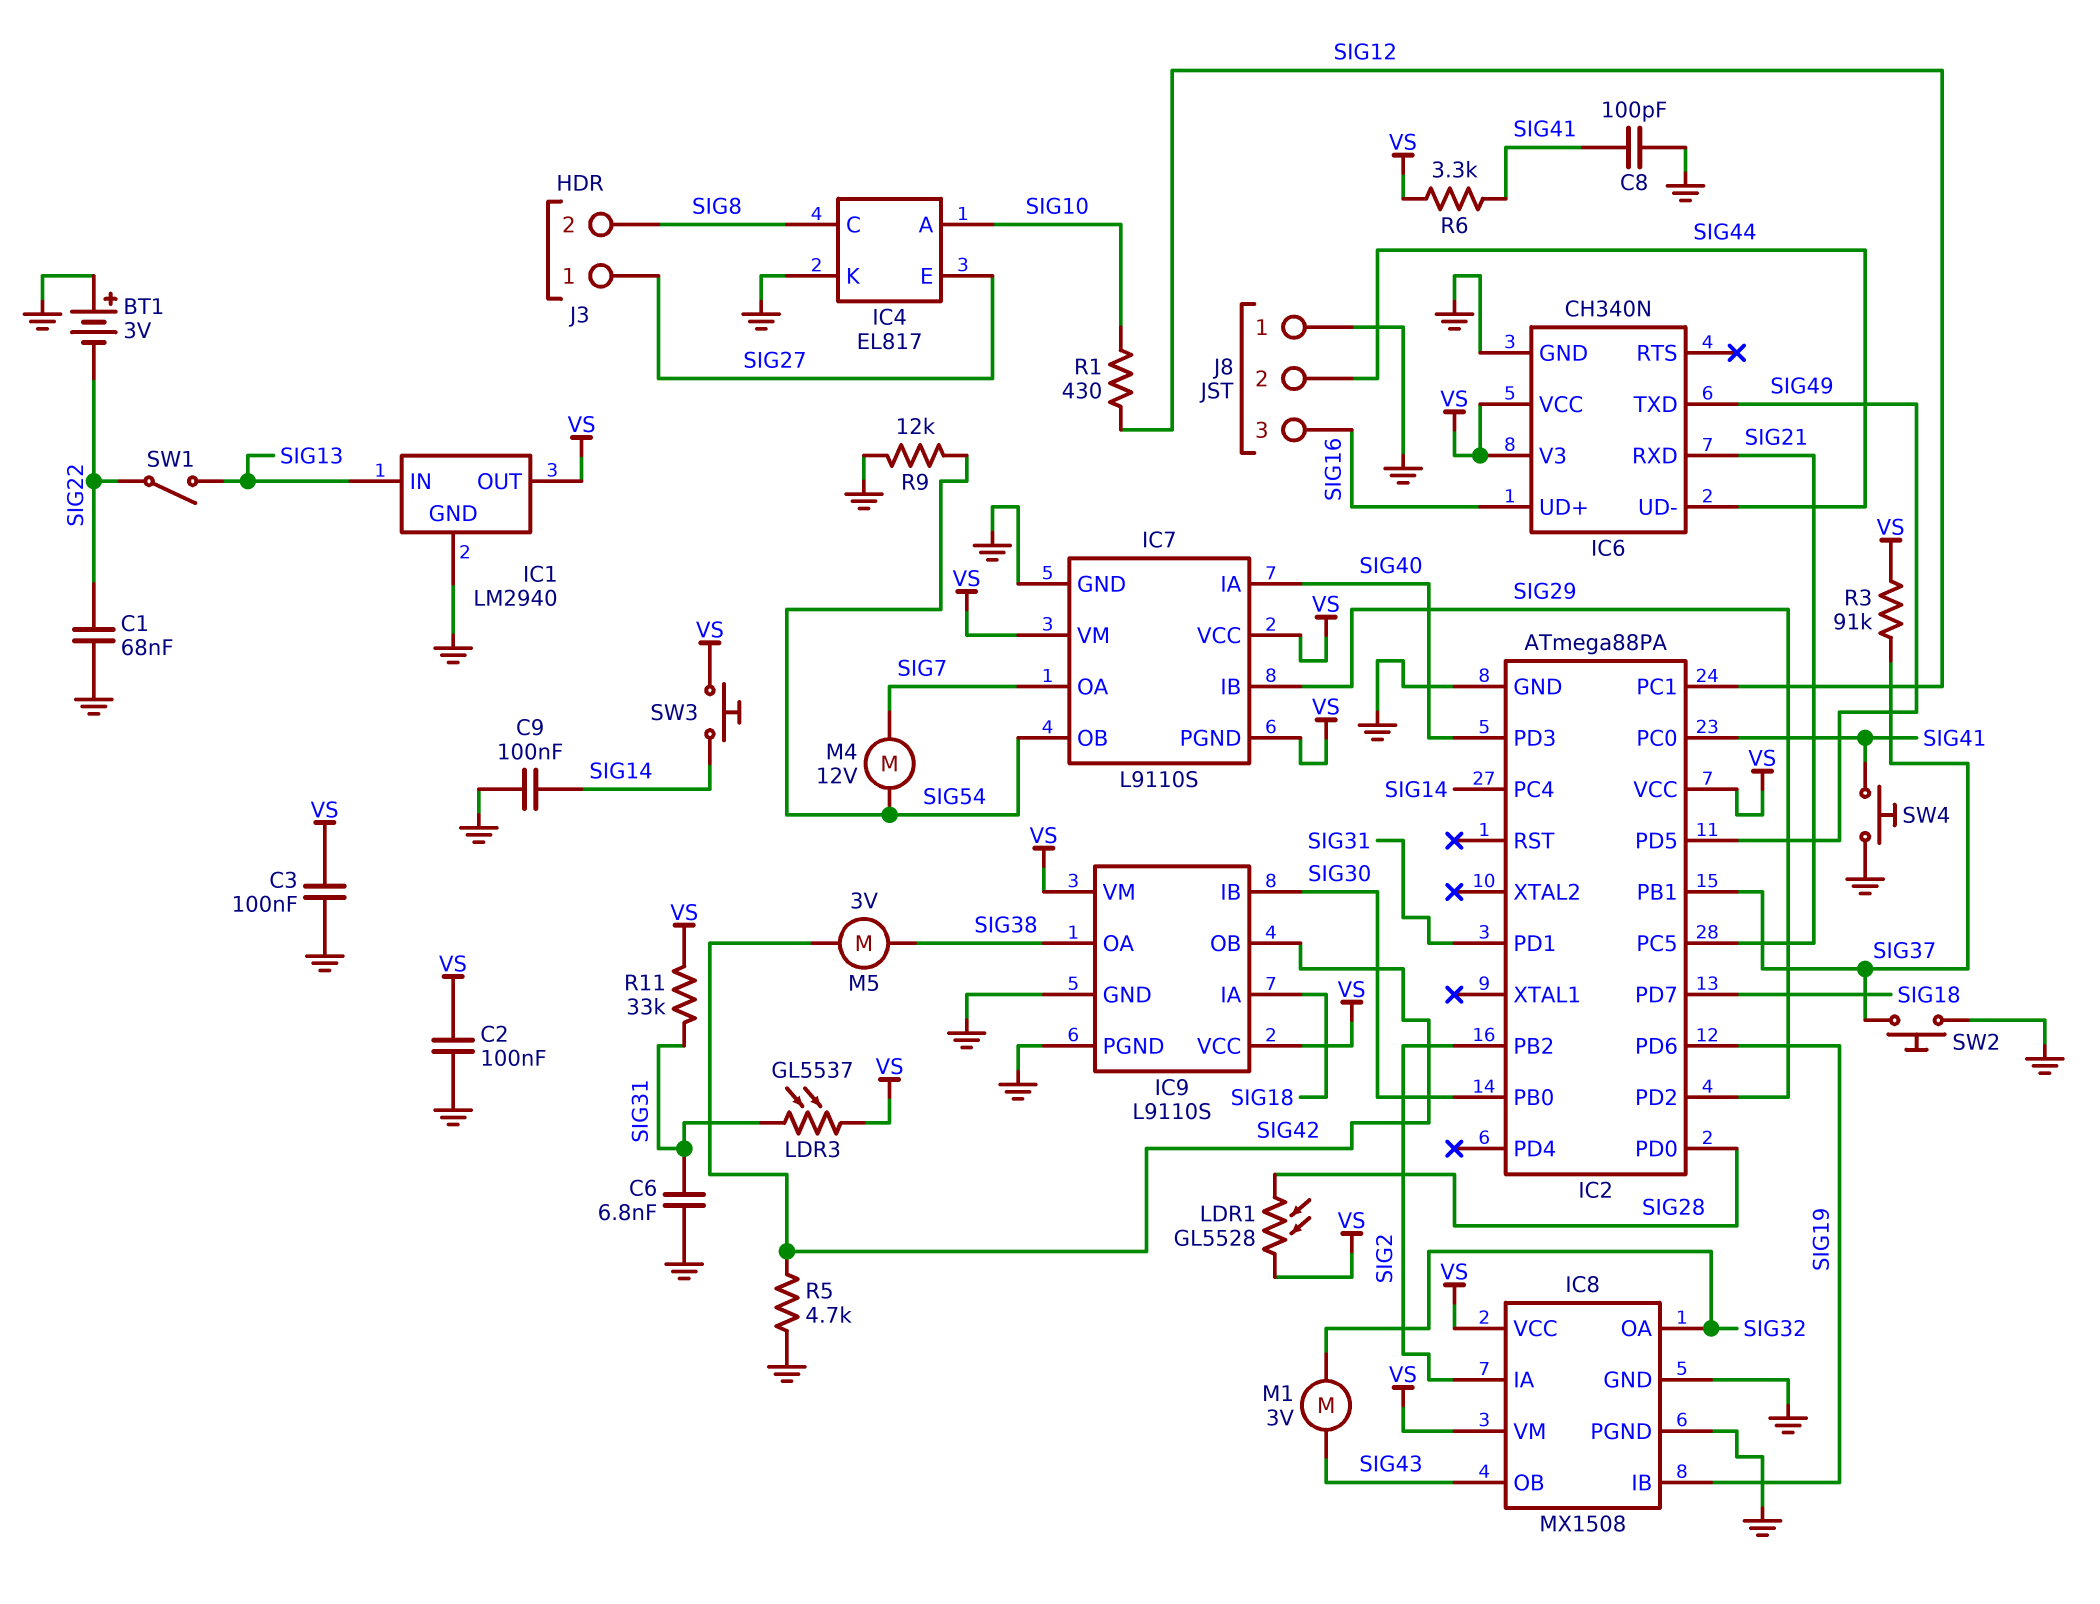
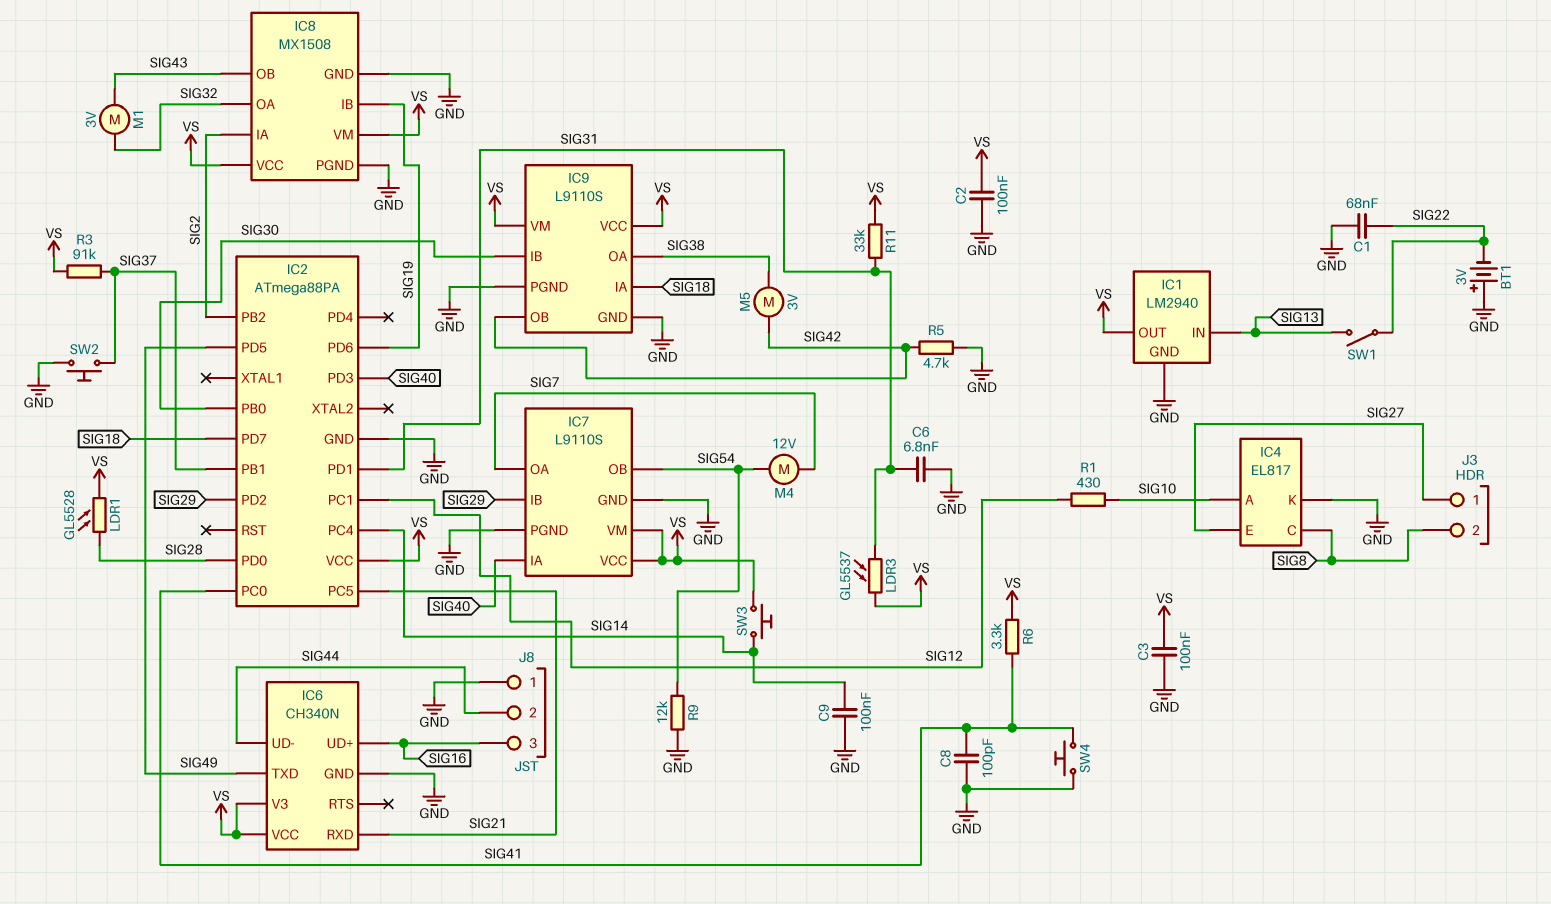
IC7 pin PGND: VS -> GND

